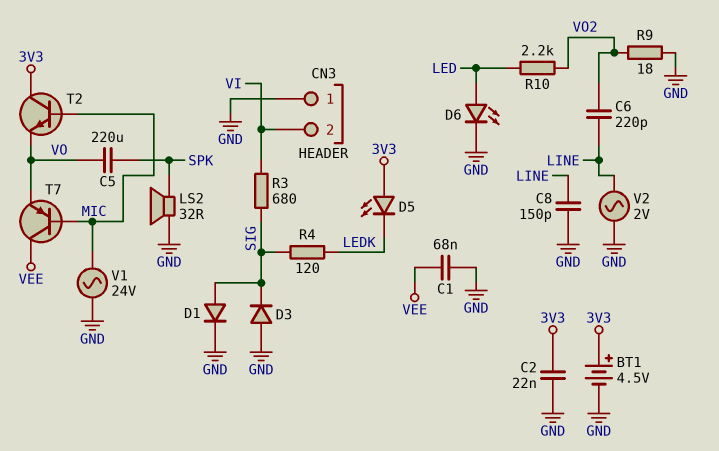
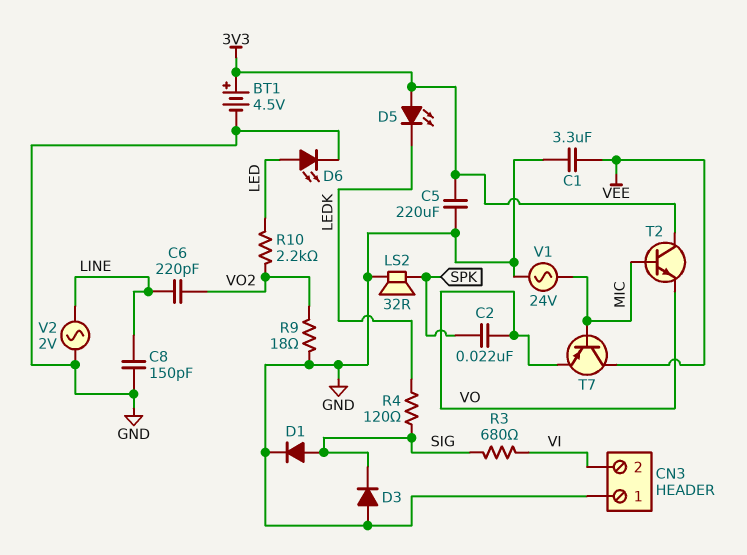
C1: 68nF (GND, VEE) -> 3.3uF (GND, VEE)
C2: 22nF (3V3, GND) -> 22nF (SPK, VO)
C5: 220uF (SPK, VO) -> 220uF (3V3, GND)

